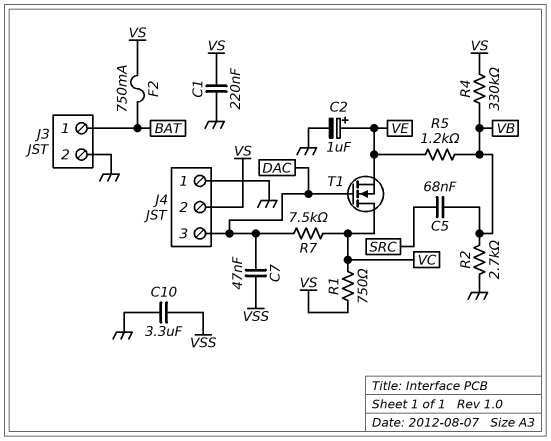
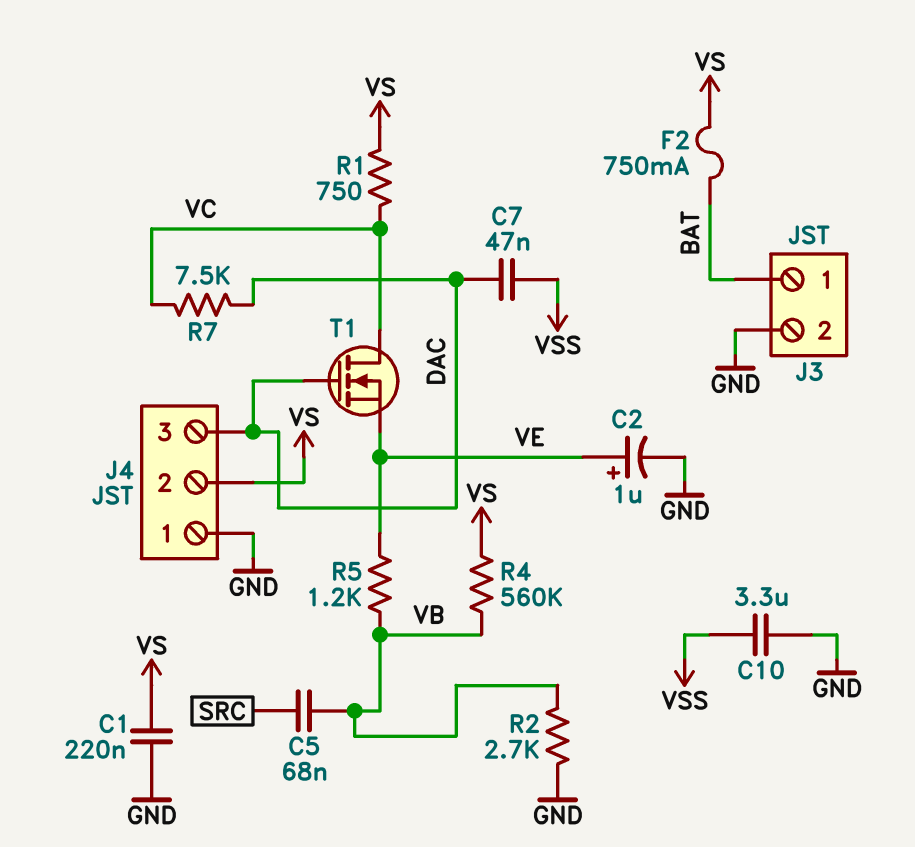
R4: 330k (VB, VS) -> 560k (VB, VS)

